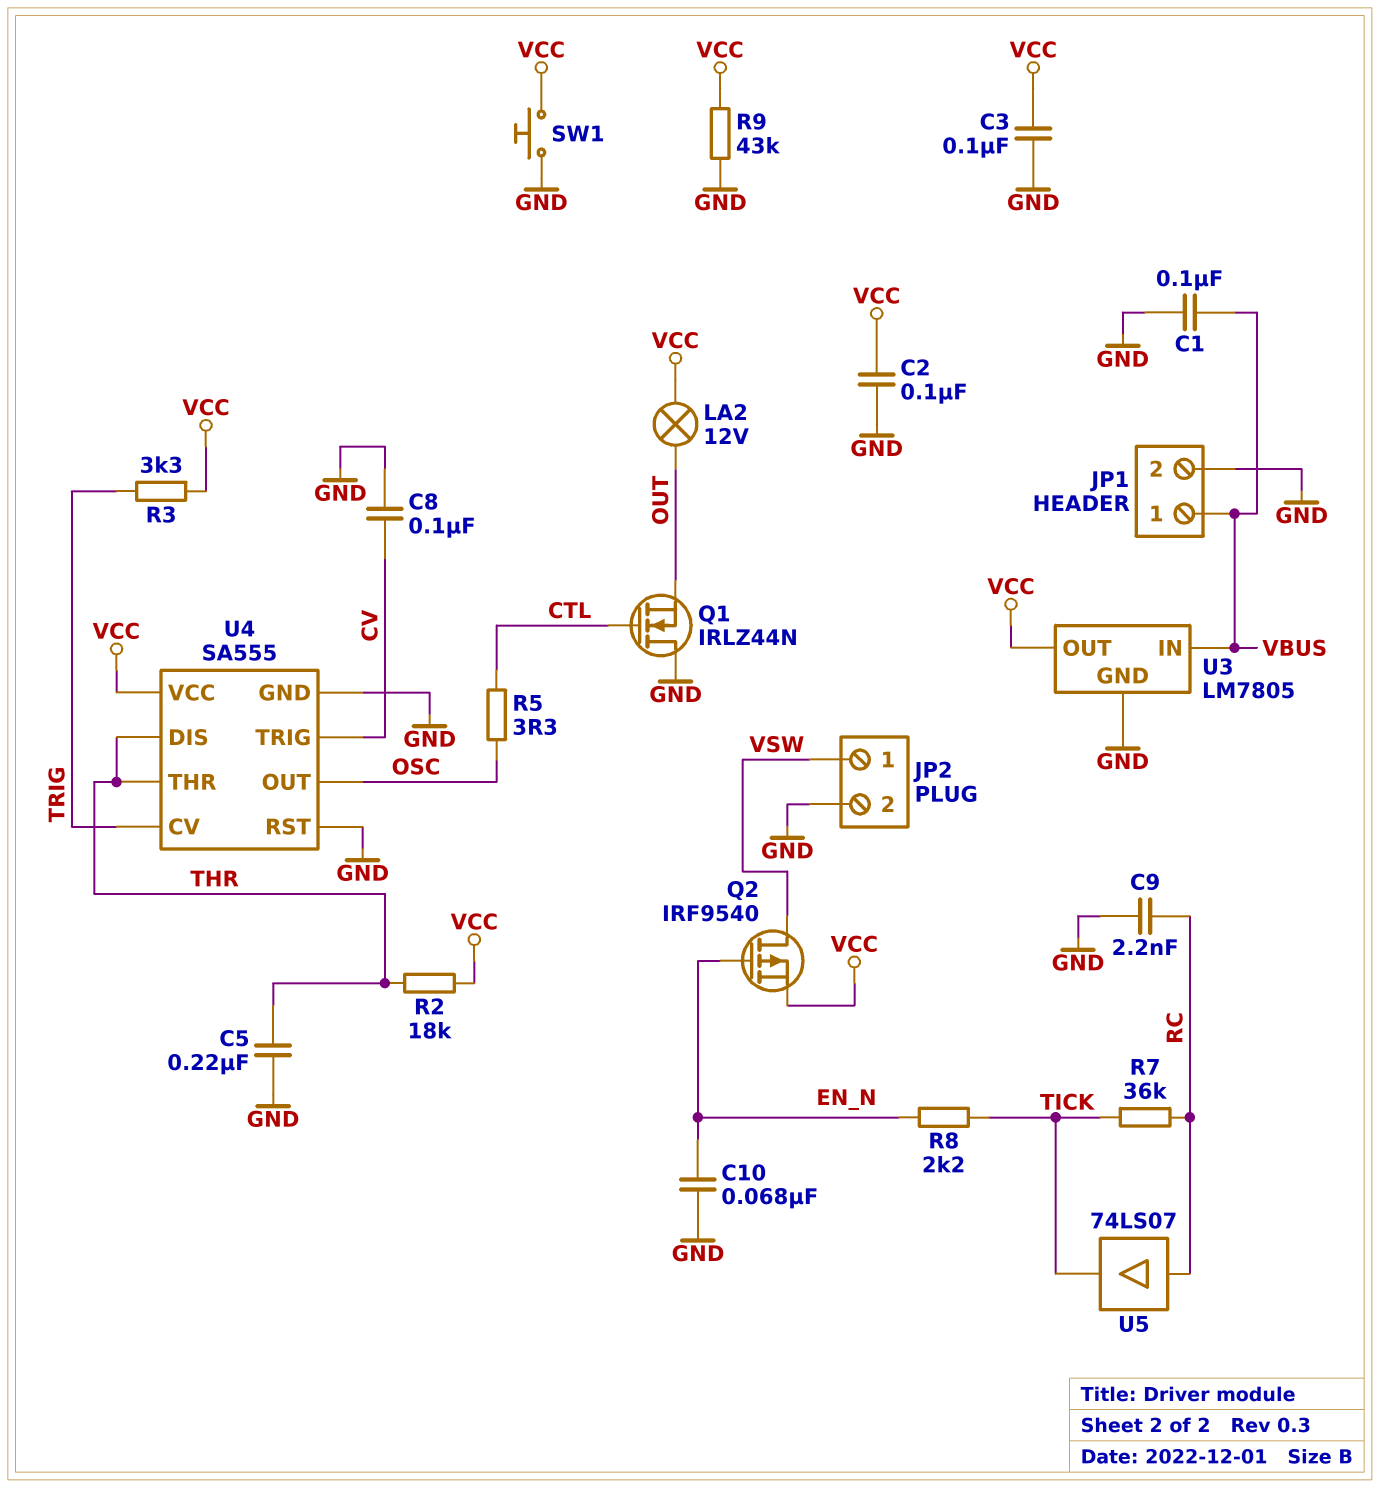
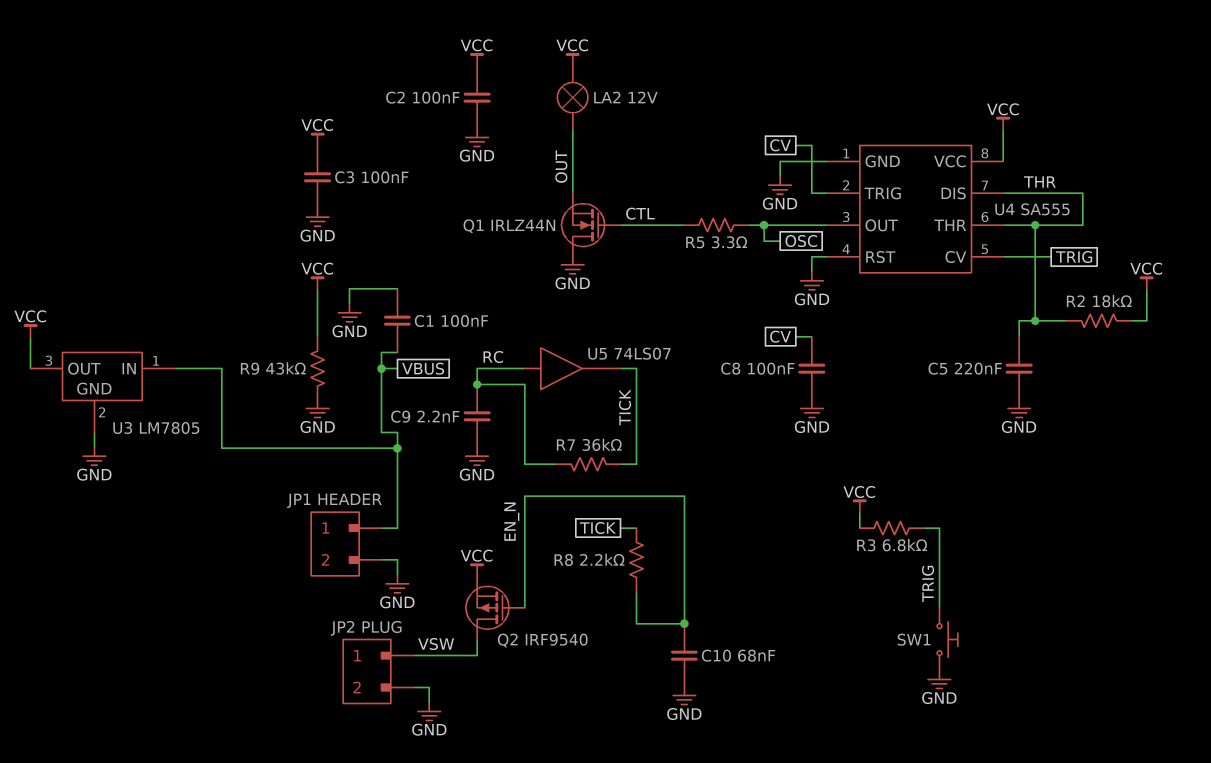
R3: 3.3k (TRIG, VCC) -> 6.8k (TRIG, VCC)
SW1: button (GND, VCC) -> button (GND, TRIG)

